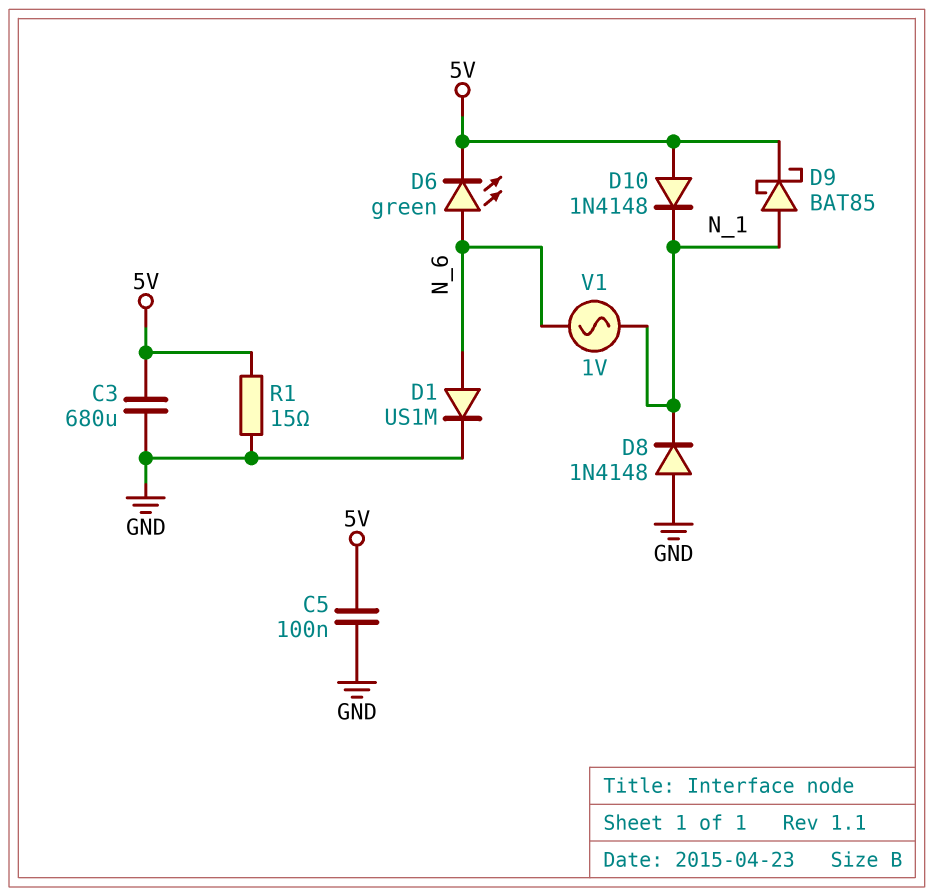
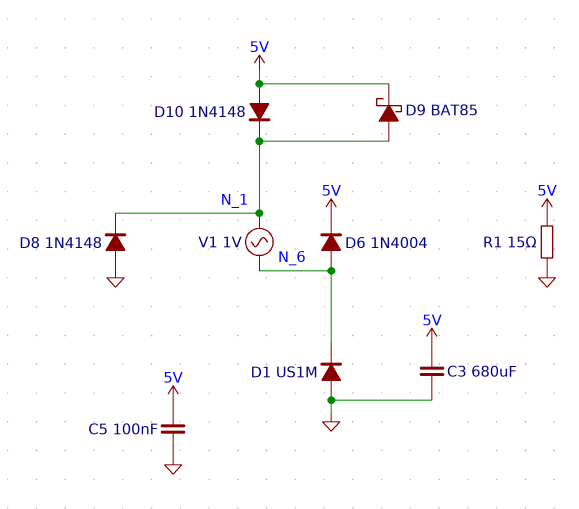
D1: diode US1M (A N_6, K GND) -> diode US1M (A GND, K N_6)
D6: LED green (A N_6, K 5V) -> diode 1N4004 (A N_6, K 5V)

